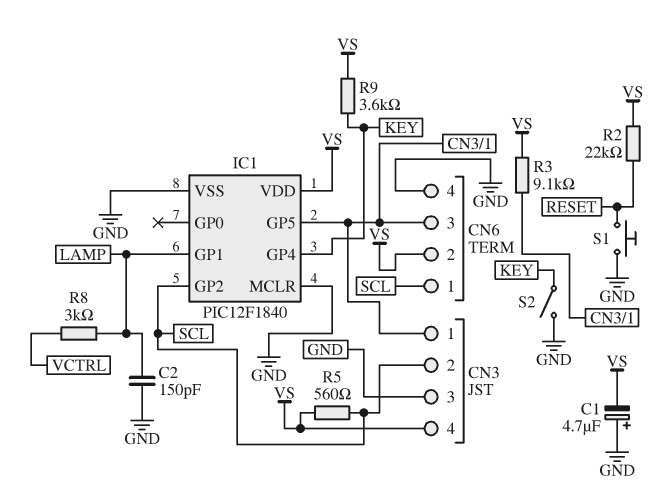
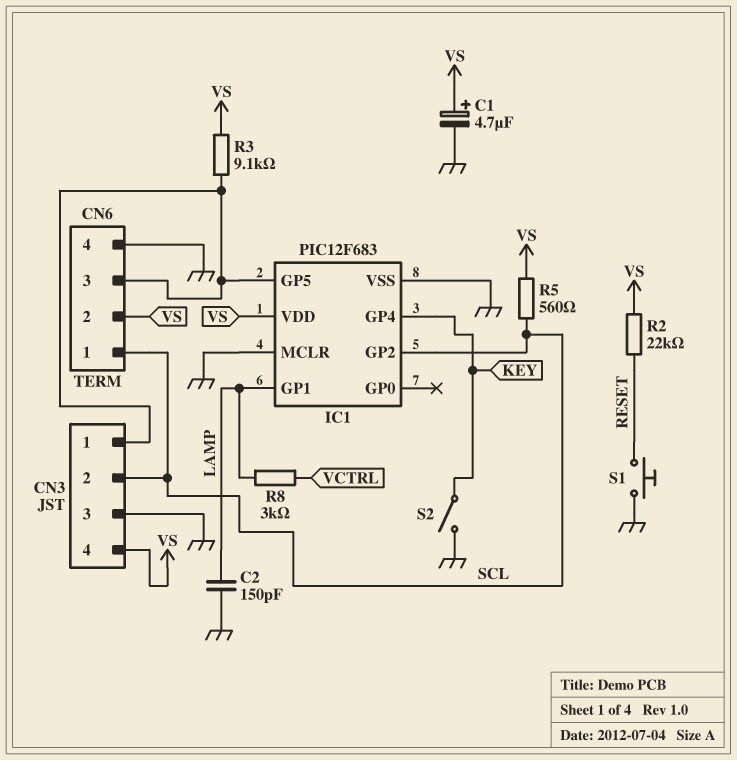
C1: 4.7uF (plus GND, minus VS) -> 4.7uF (plus VS, minus GND)
IC1: PIC12F1840 -> PIC12F683
R9: 3.6k (KEY, VS) -> none

